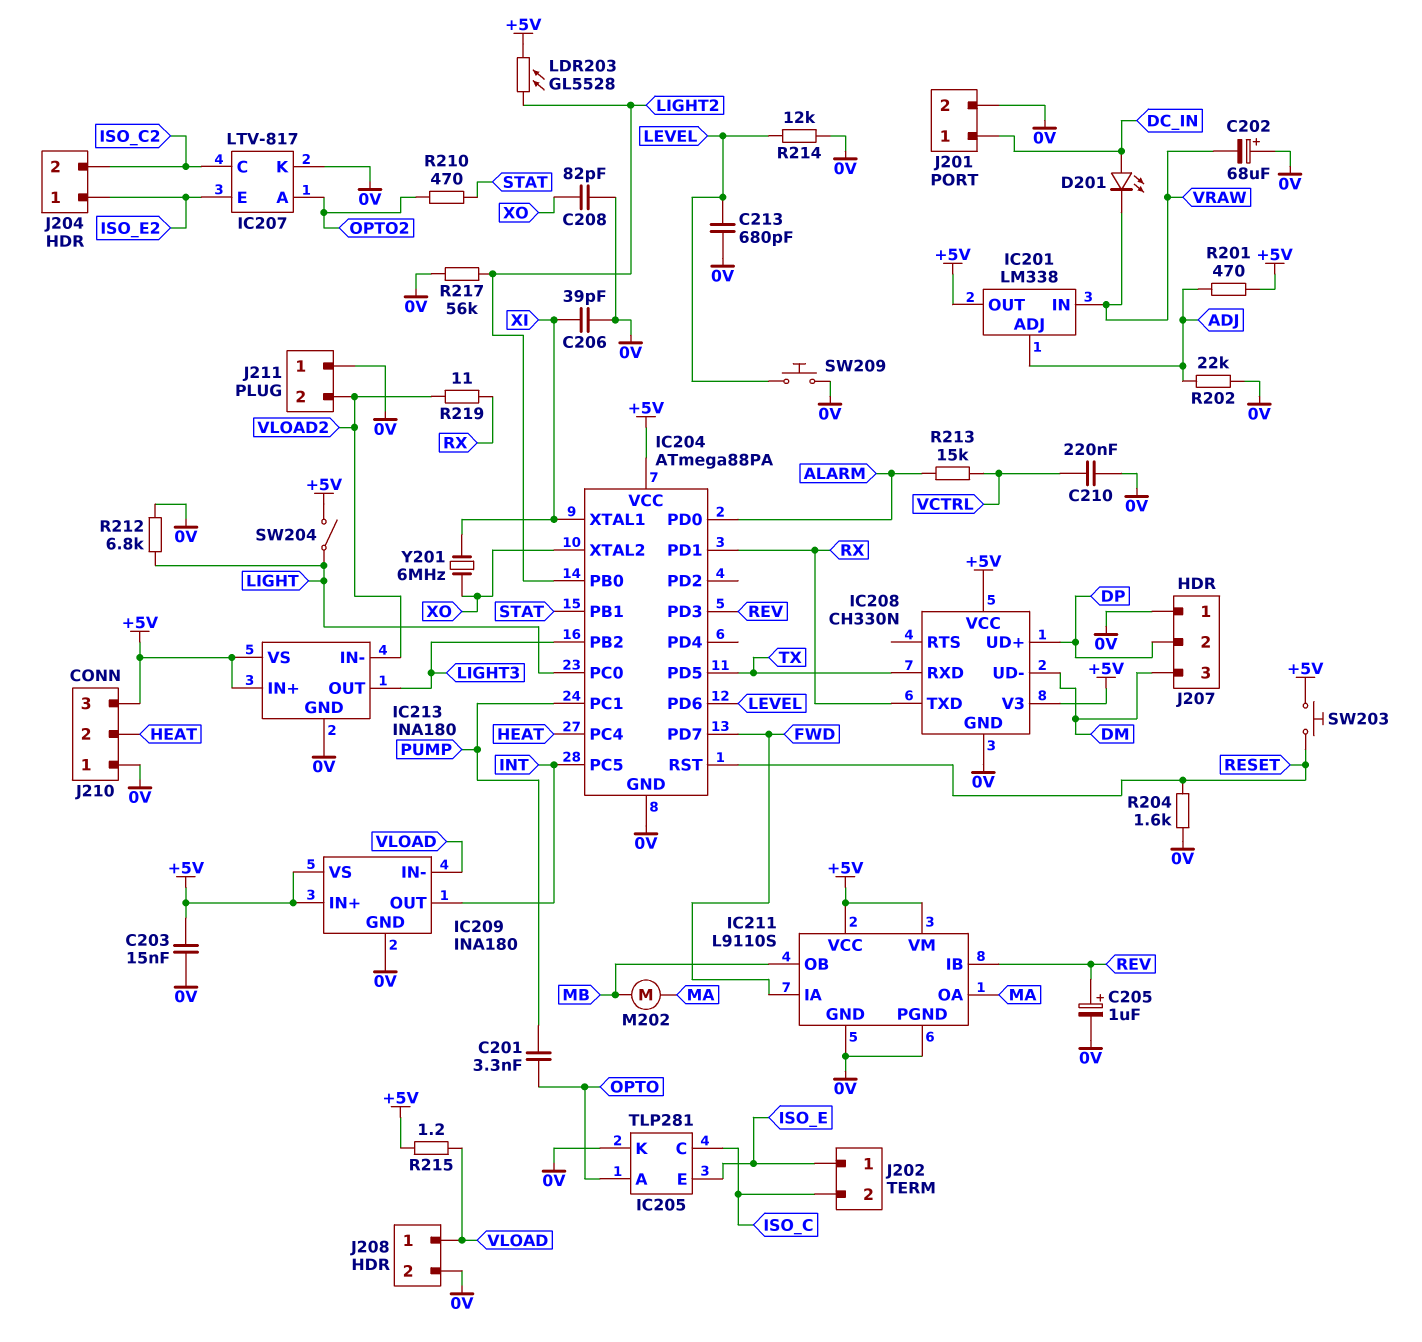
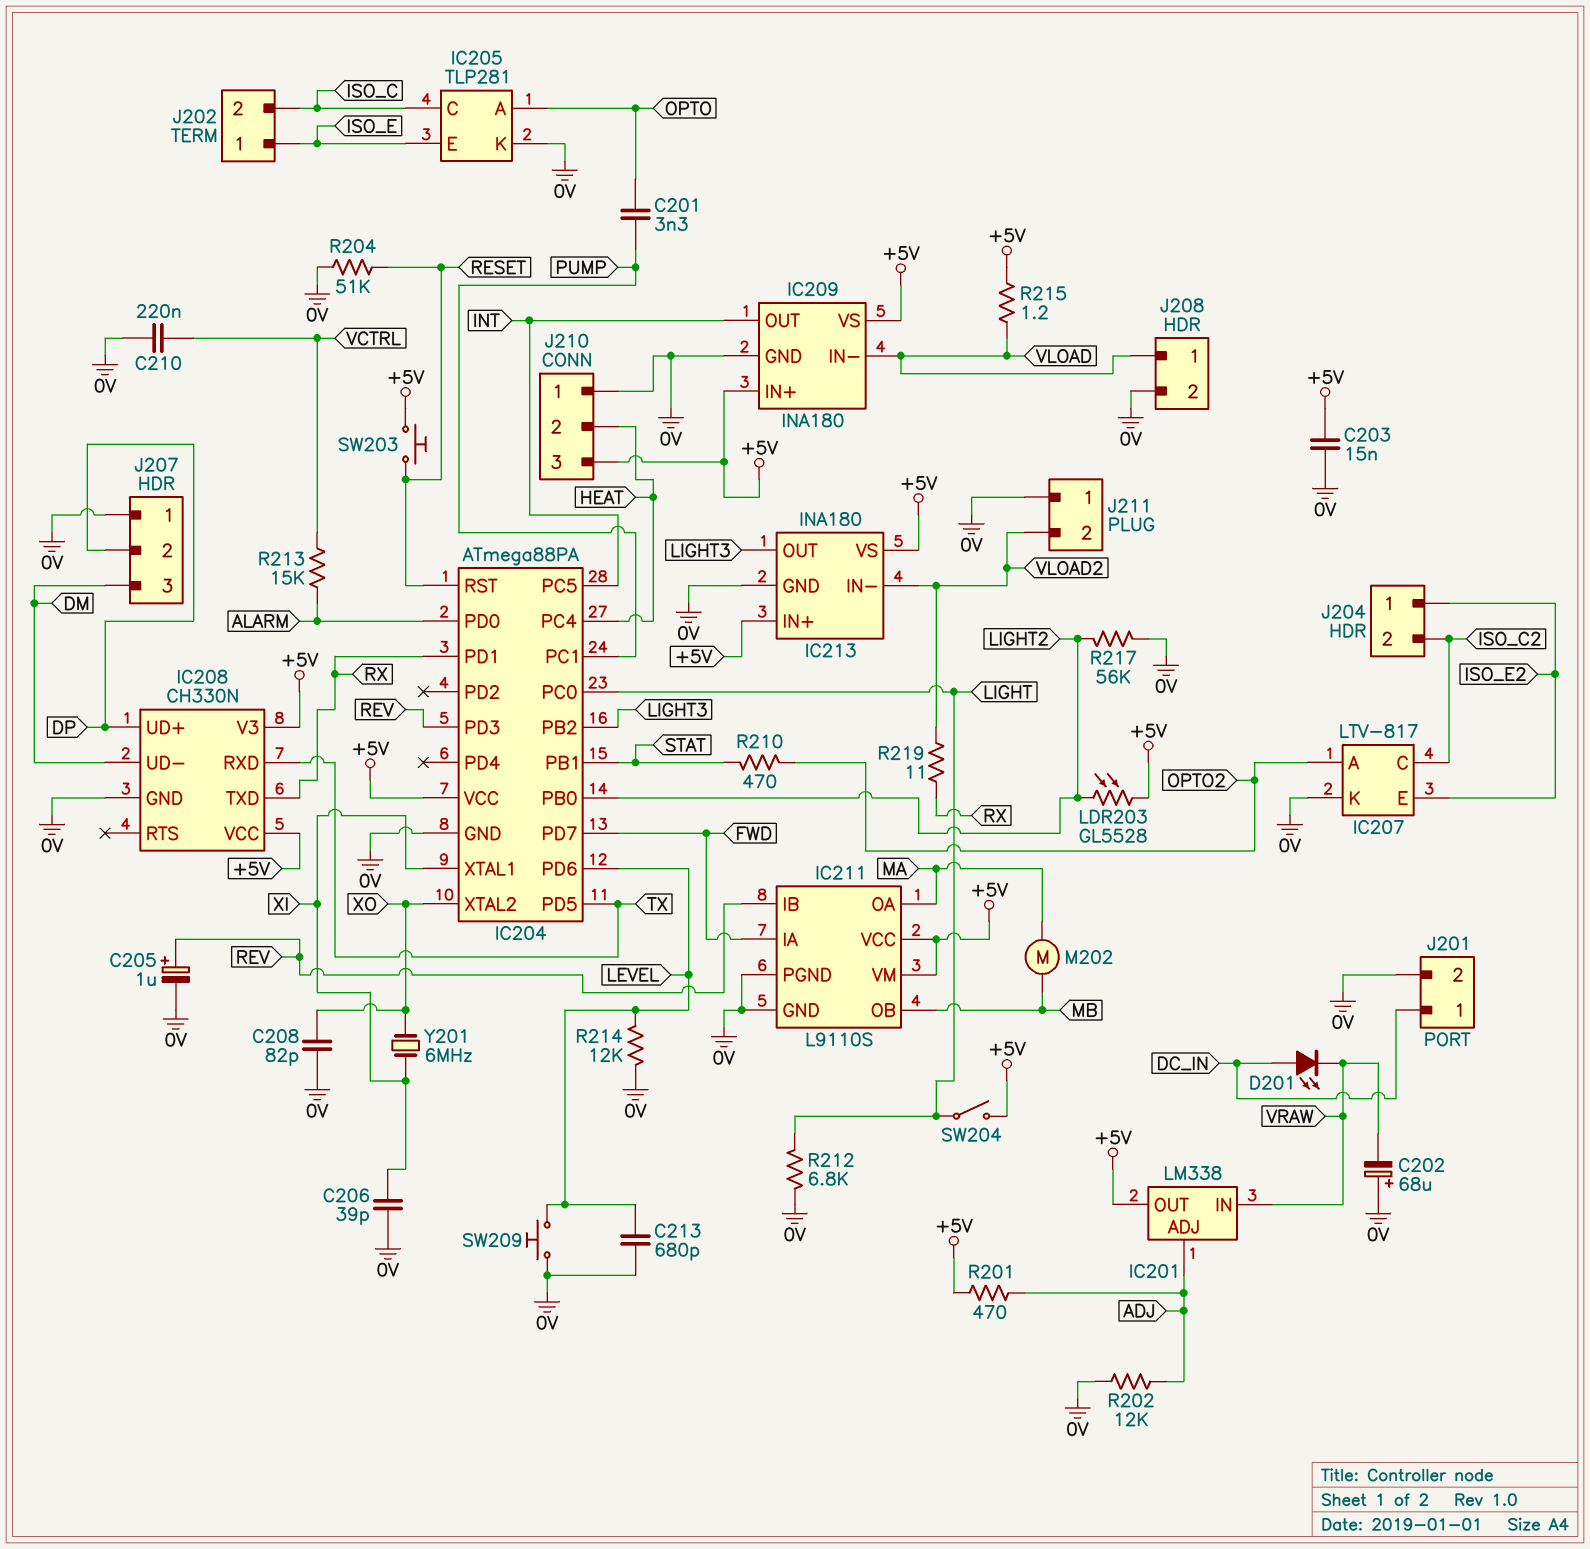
R202: 22k (0V, ADJ) -> 12k (0V, ADJ)
R204: 1.6k (0V, RESET) -> 51k (0V, RESET)

